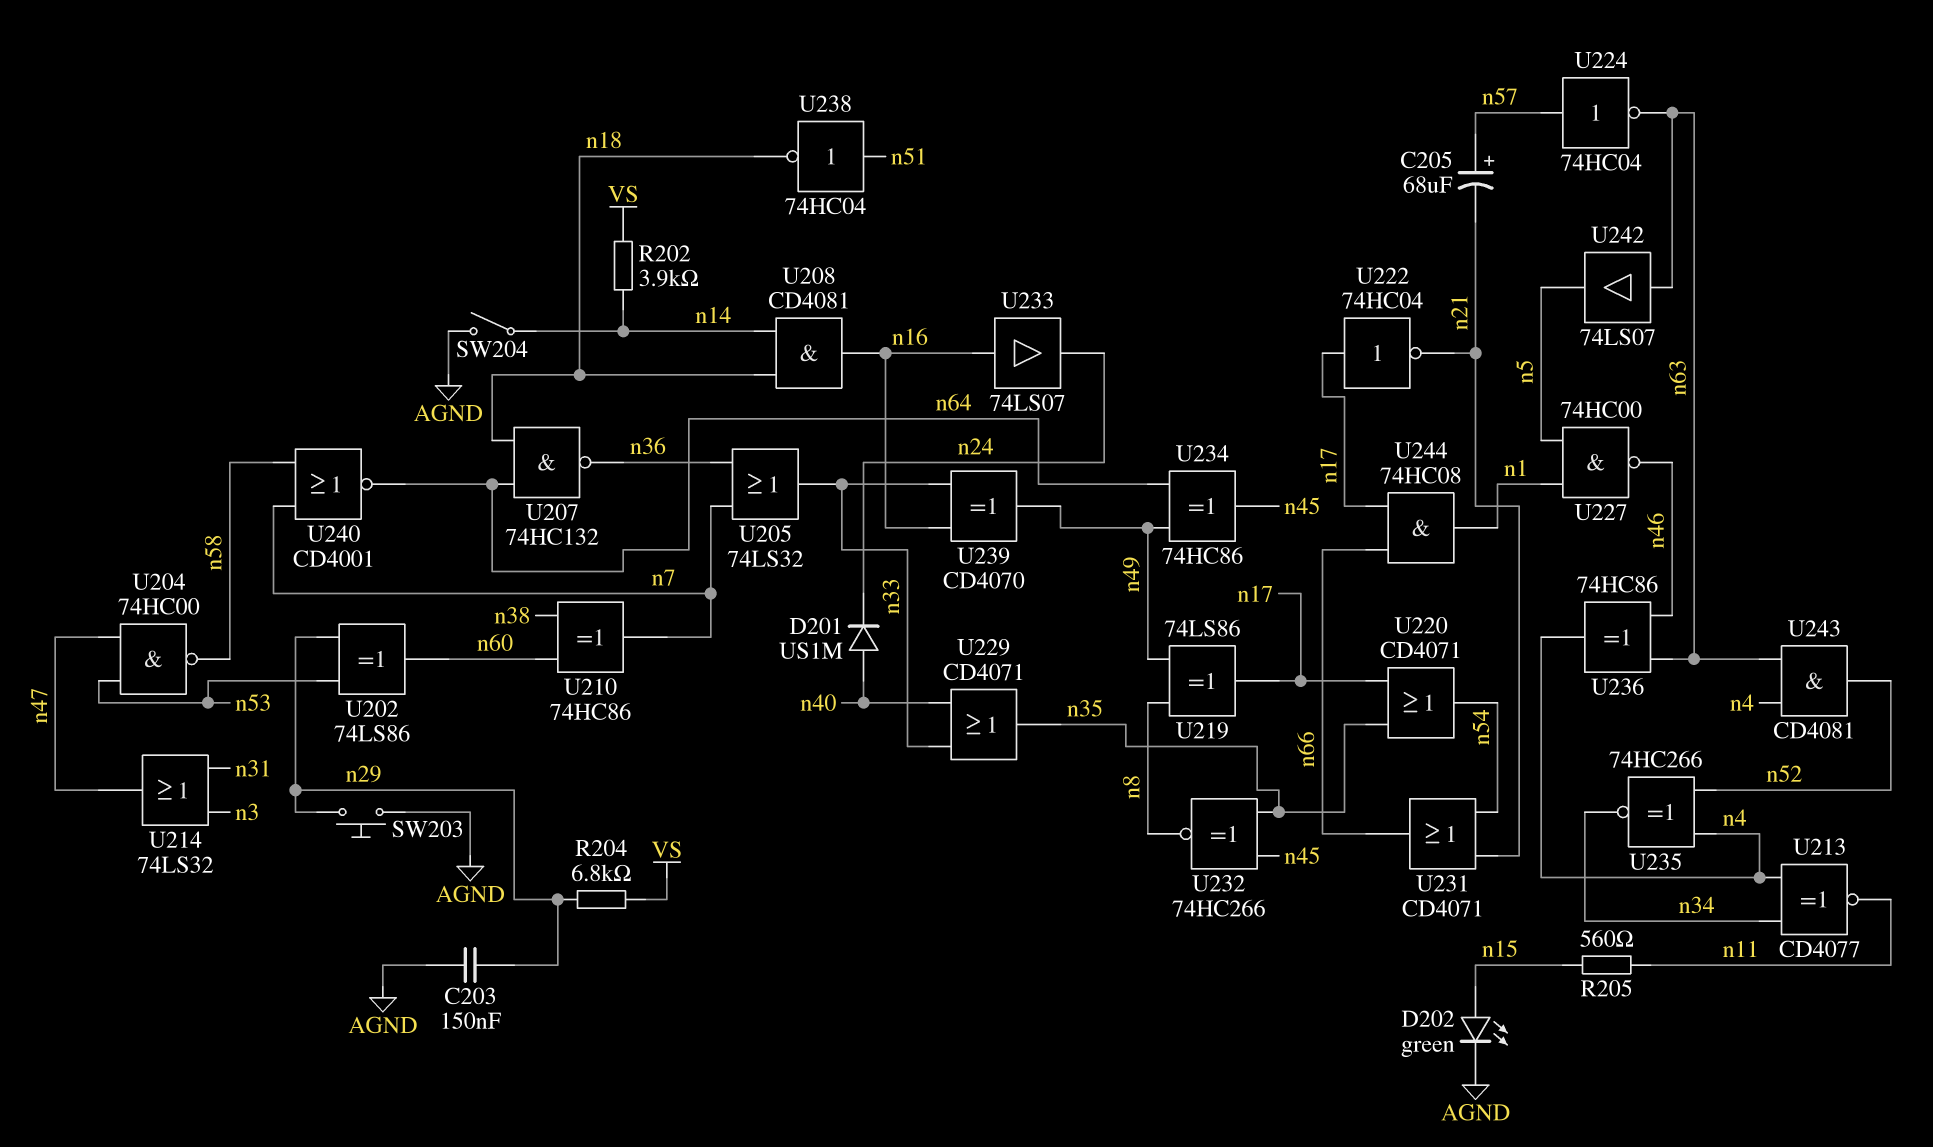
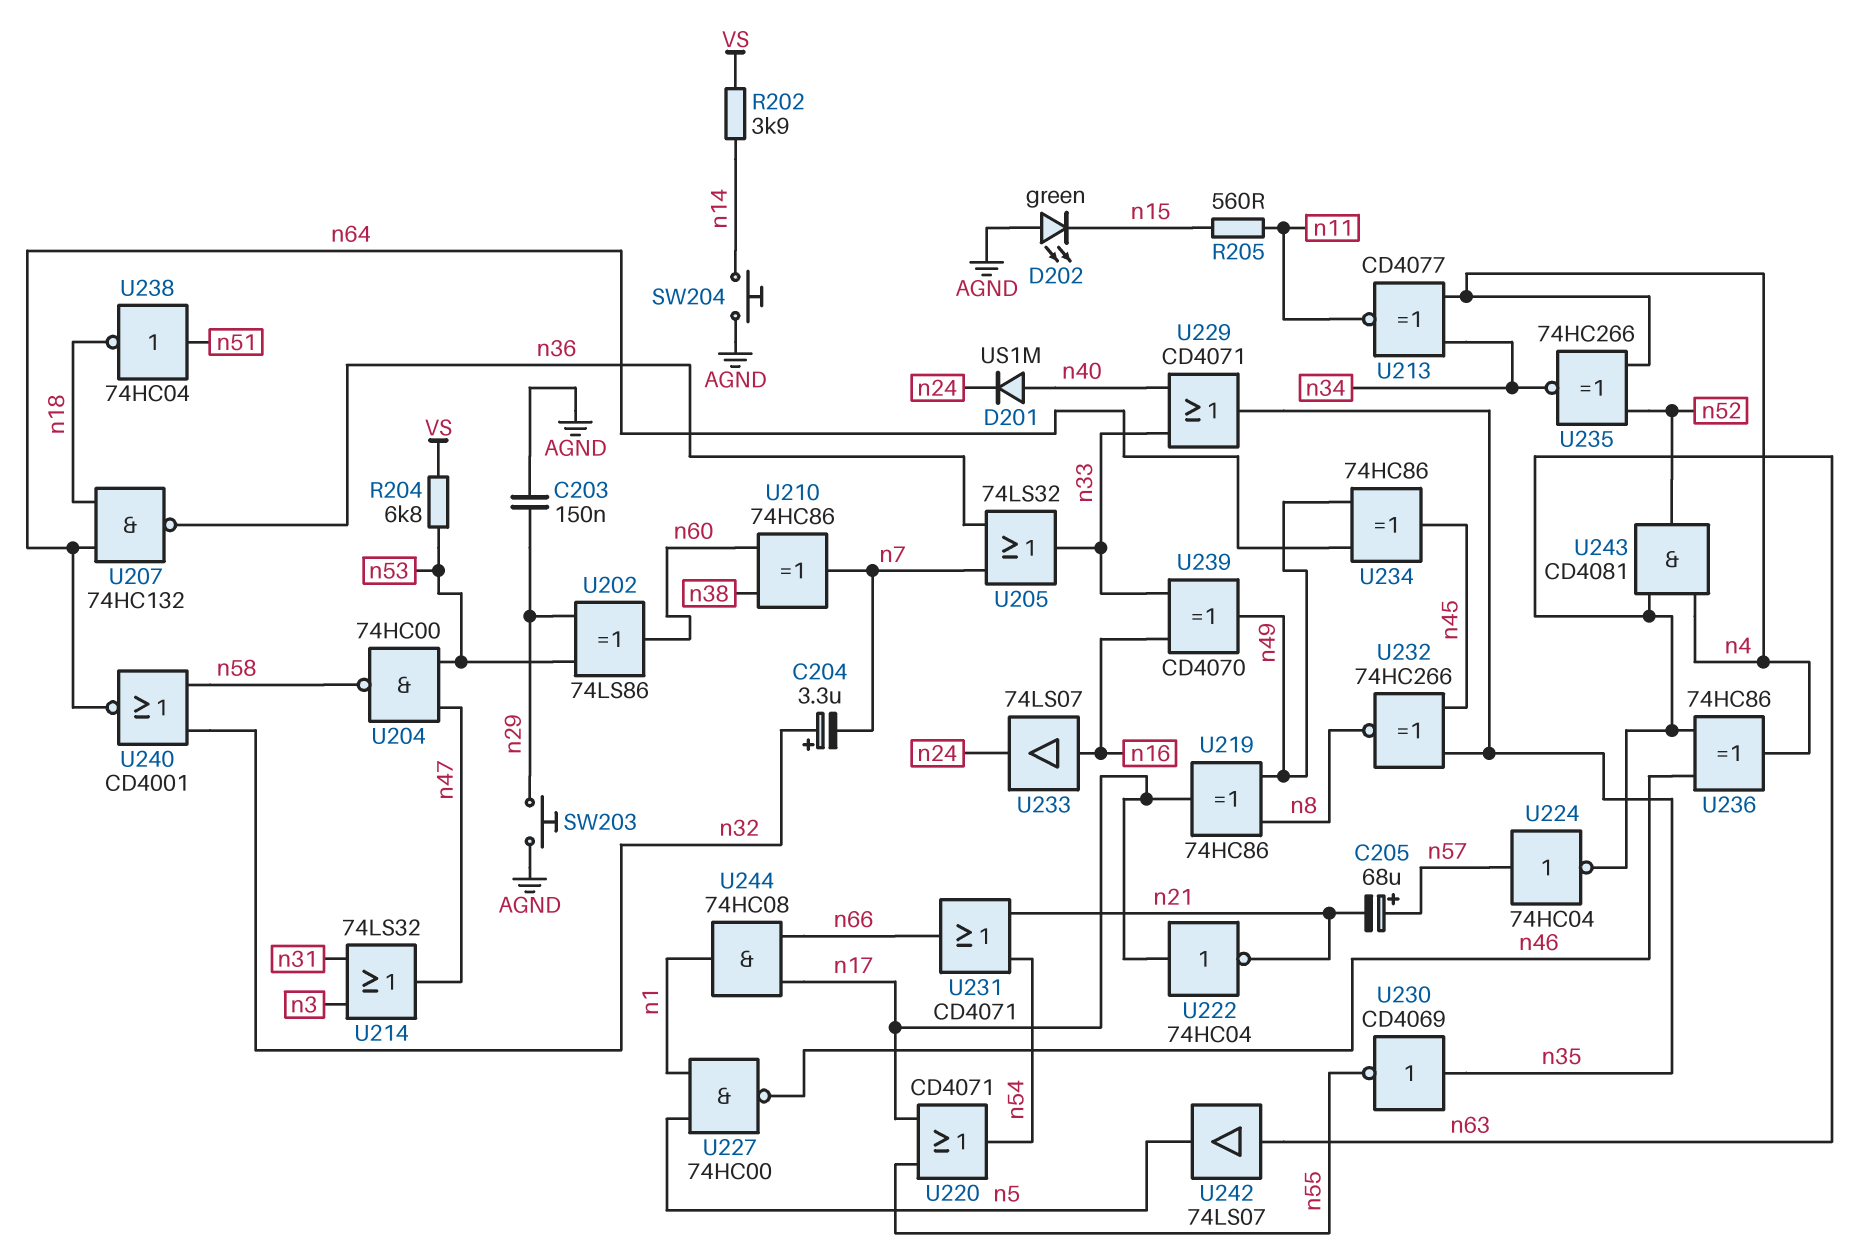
C204: none -> 3.3uF (plus n32, minus n7)
D202: LED green (A n15, K AGND) -> LED green (A AGND, K n15)
R204: 6.8k (VS, n29) -> 6.8k (VS, n53)
SW204: switch (AGND, n14) -> button (AGND, n14)
U208: AND CD4081 (in n14, in n18, out n16) -> none
U219: XOR 74LS86 (in n8, in n49, out n17) -> XOR 74HC86 (in n8, in n49, out n17)
U220: OR CD4071 (in n17, in n35, out n54) -> OR CD4071 (in n17, in n55, out n54)
U230: none -> NOT CD4069 (in n35, out n55)
U240: NOR CD4001 (in n7, in n58, out n64) -> NOR CD4001 (in n32, in n58, out n64)

